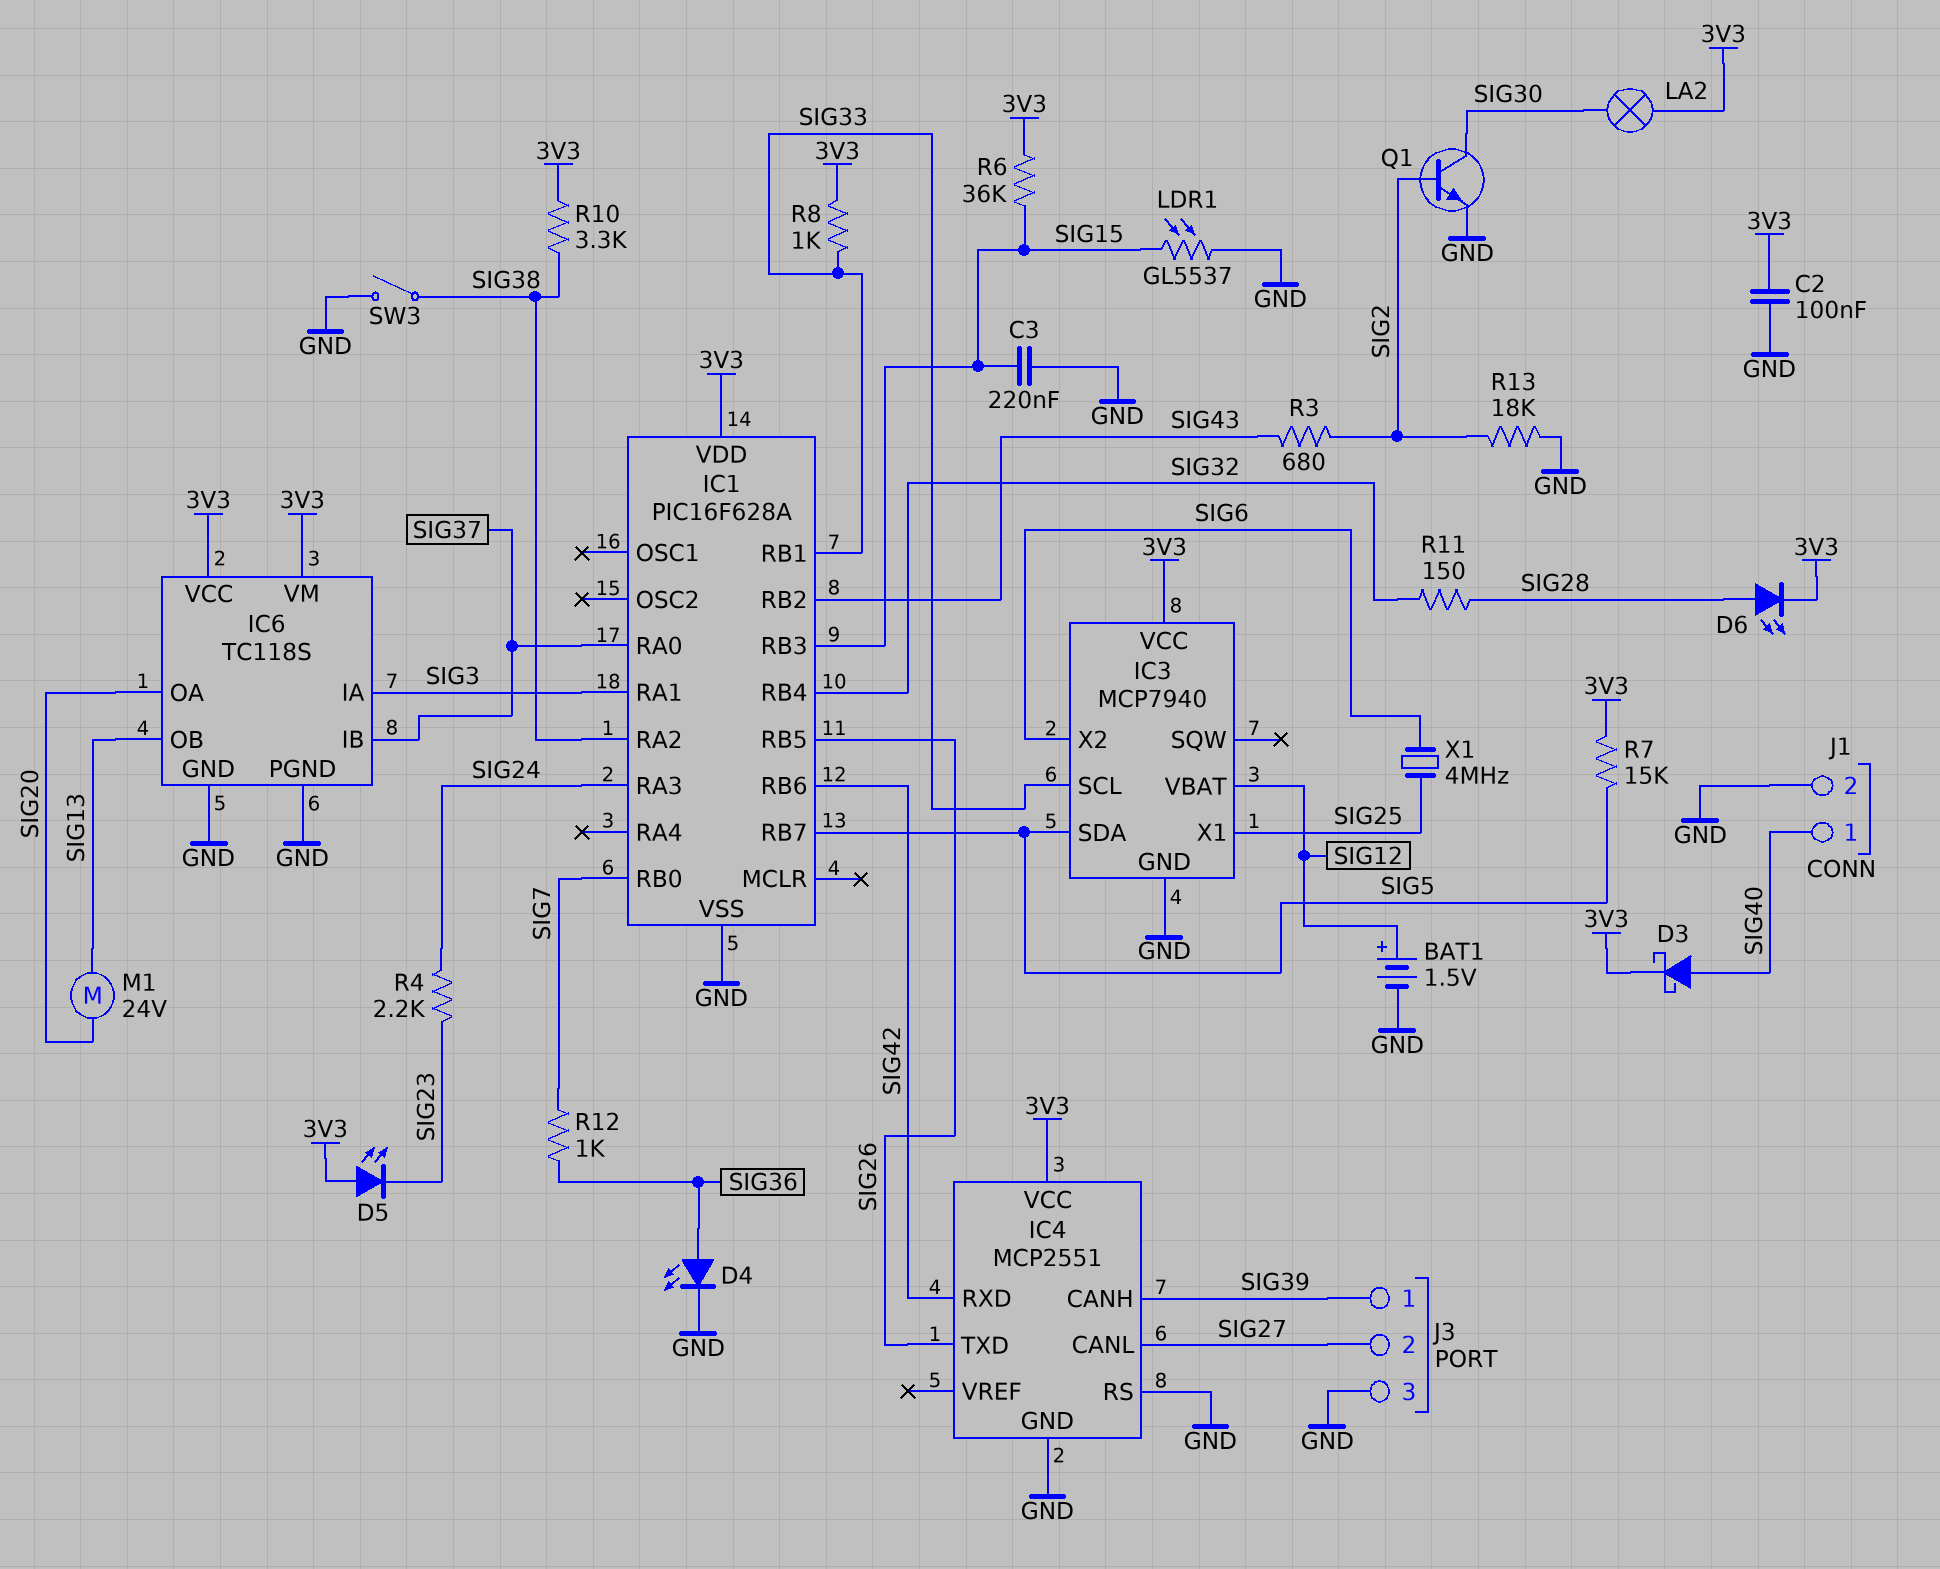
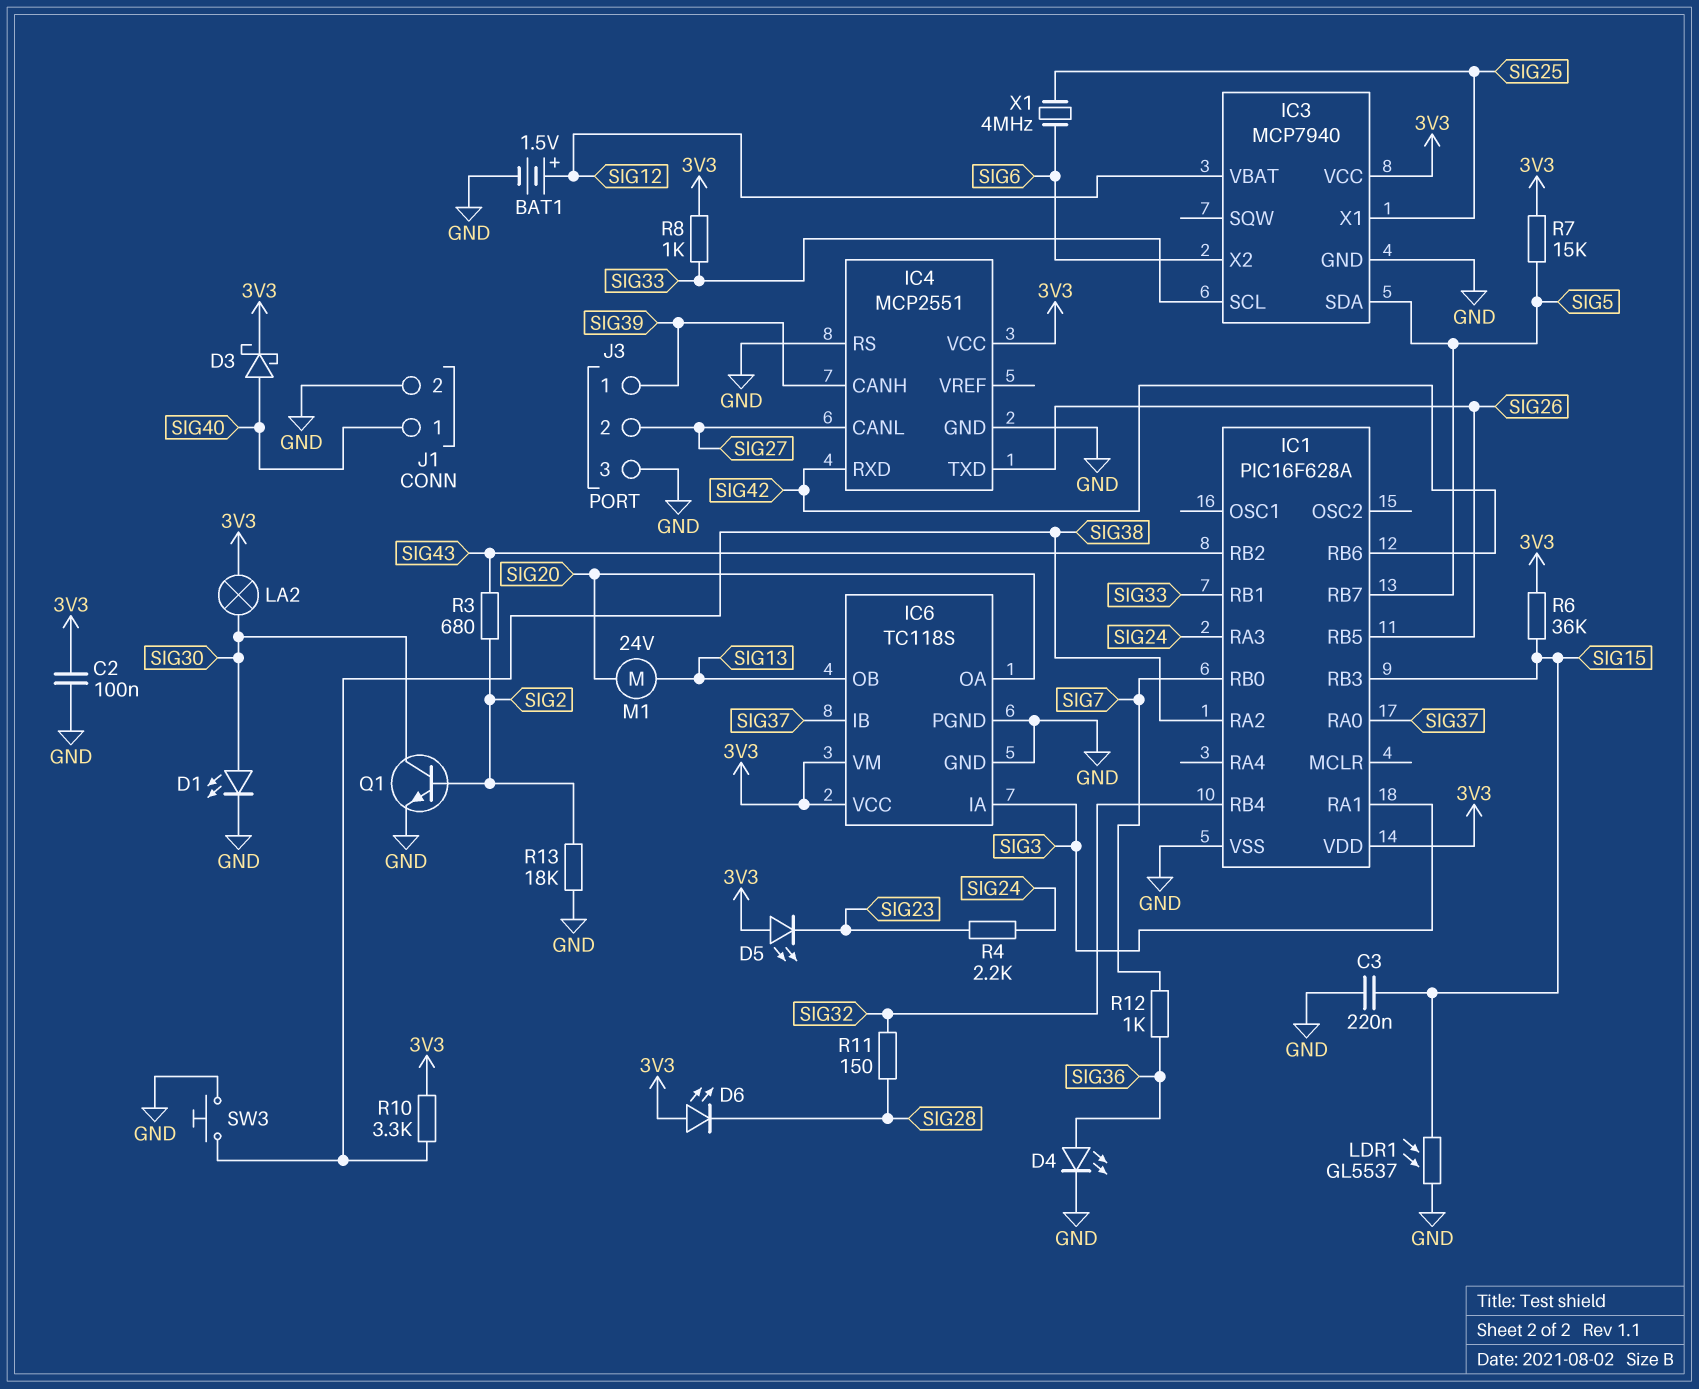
D1: none -> LED (A SIG30, K GND)
D6: LED (A SIG28, K 3V3) -> LED (A 3V3, K SIG28)
SW3: switch (GND, SIG38) -> button (GND, SIG38)

